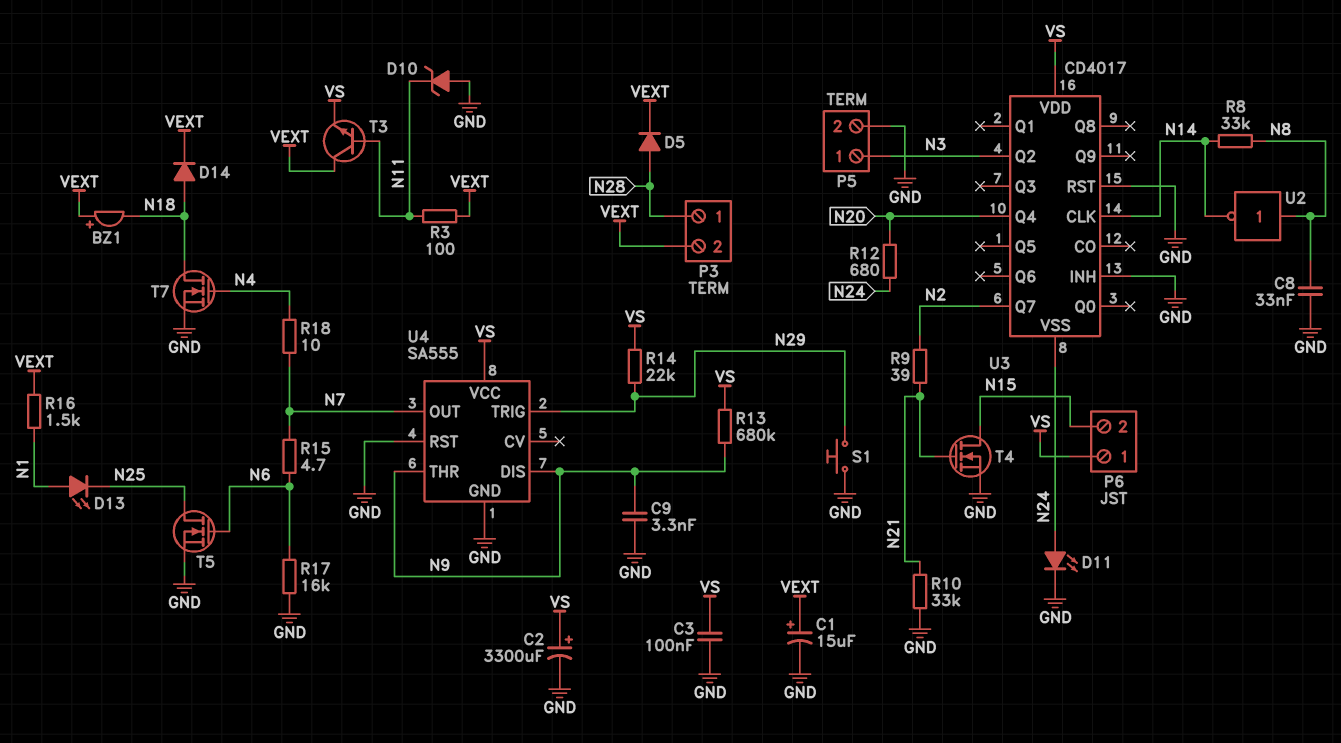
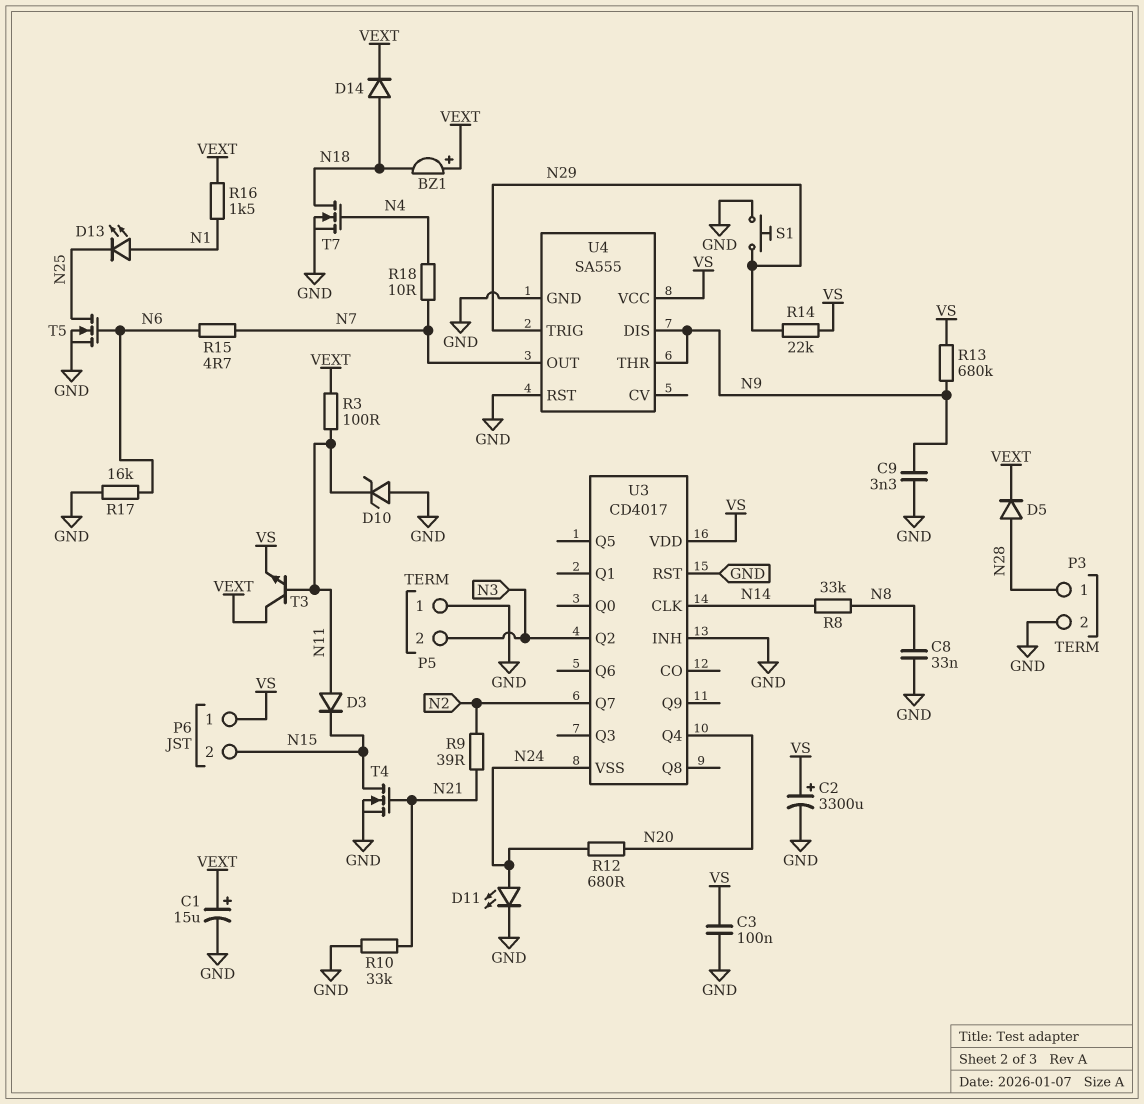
D3: none -> diode (A N11, K N15)
P3 pin 2: VEXT -> GND
P5 pin 1: N3 -> GND
P5 pin 2: GND -> N3
U2: NOT (in N8, out N14) -> none

